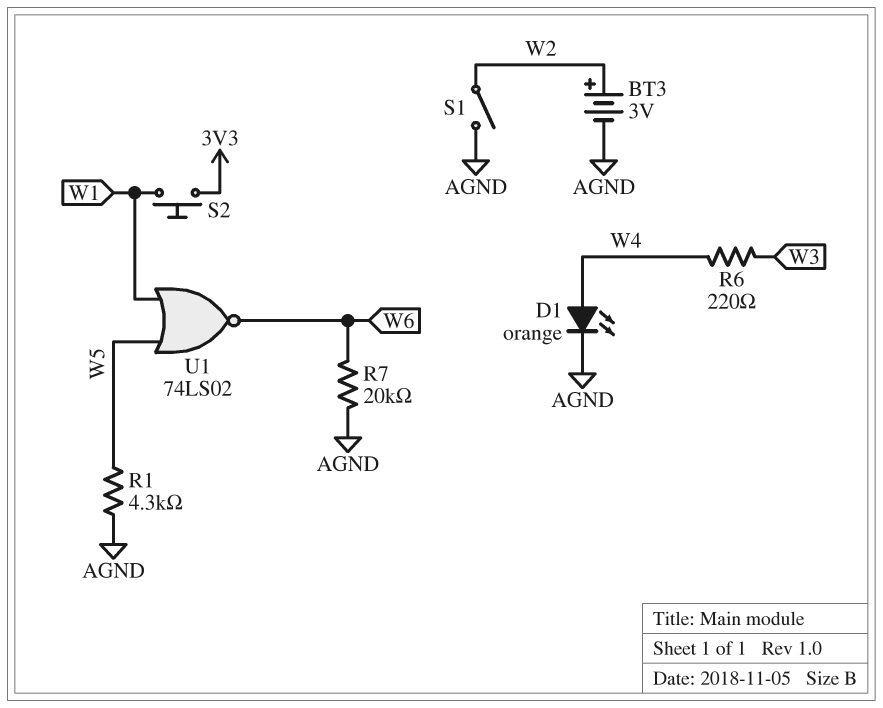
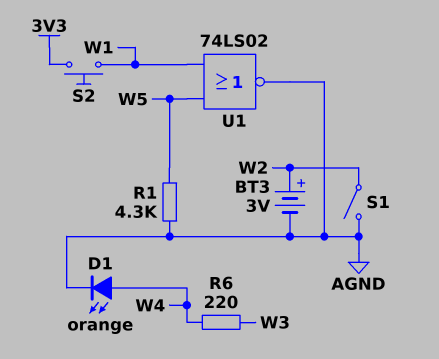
R7: 20k (AGND, W6) -> none
U1: NOR 74LS02 (in W1, in W5, out W6) -> NOR 74LS02 (in W1, in W5, out AGND)

